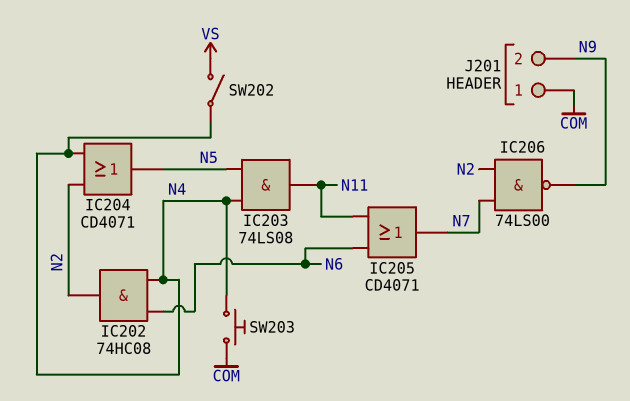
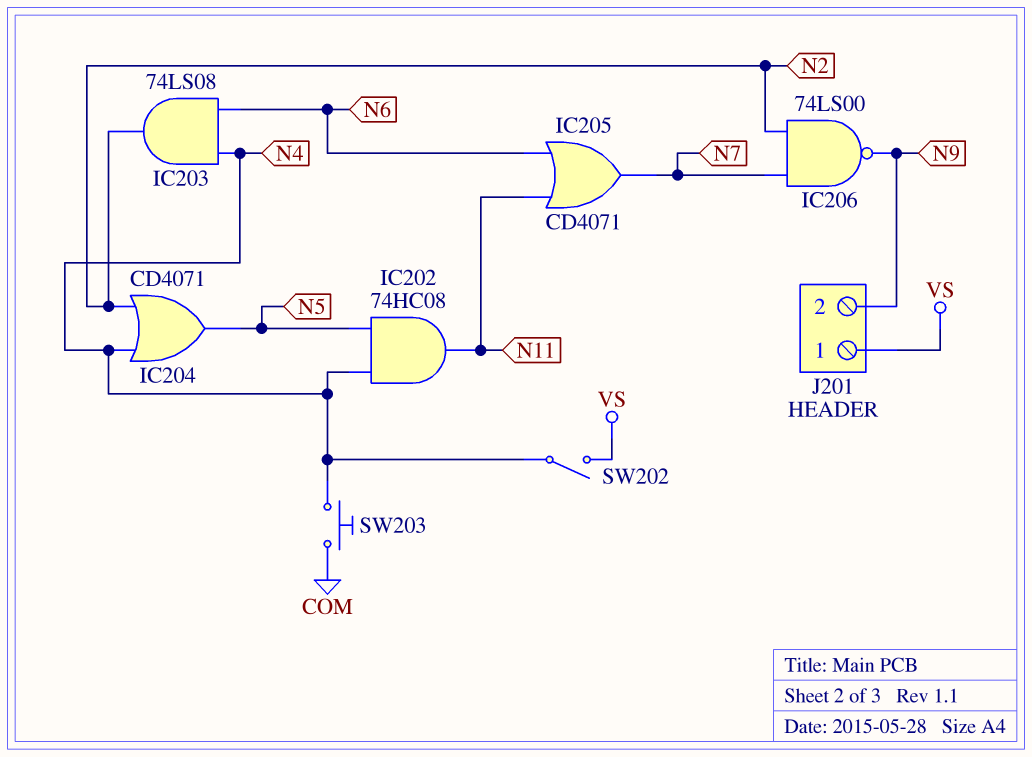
IC202: AND 74HC08 (in N4, in N6, out N2) -> AND 74HC08 (in N4, in N5, out N11)
IC203: AND 74LS08 (in N4, in N5, out N11) -> AND 74LS08 (in N4, in N6, out N2)
J201 pin 1: COM -> VS

